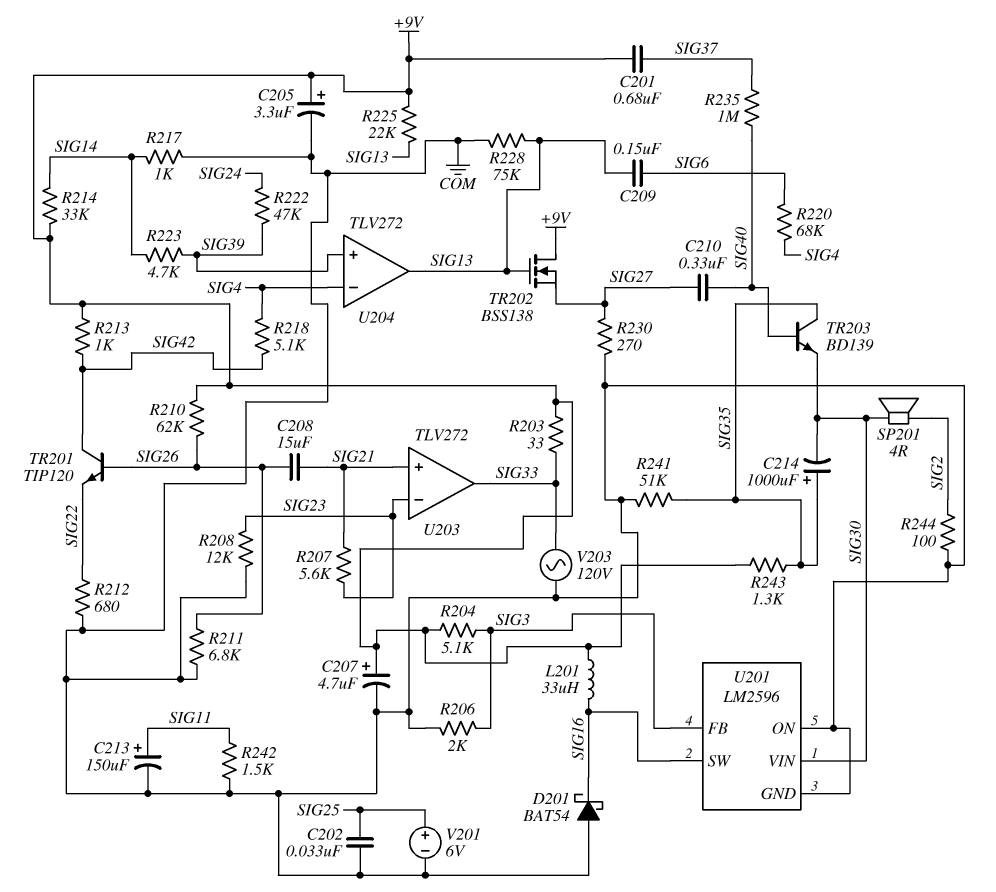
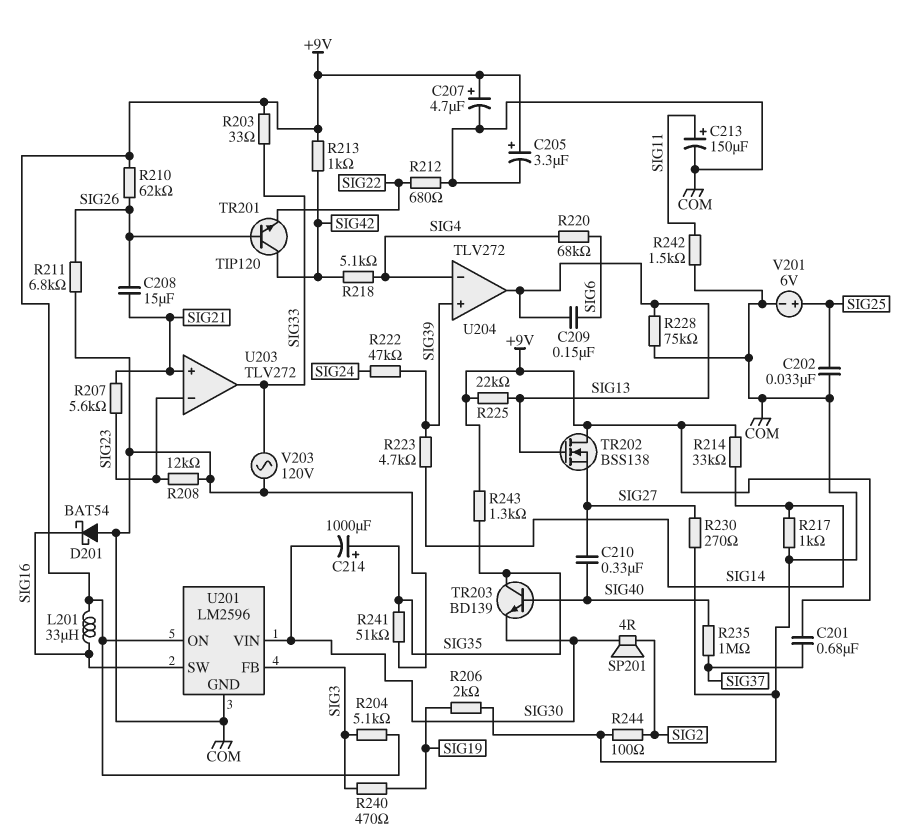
R206: 2k (COM, SIG3) -> 2k (COM, SIG19)
R240: none -> 470 (SIG3, SIG19)
U201 pin ON: COM -> +9V

